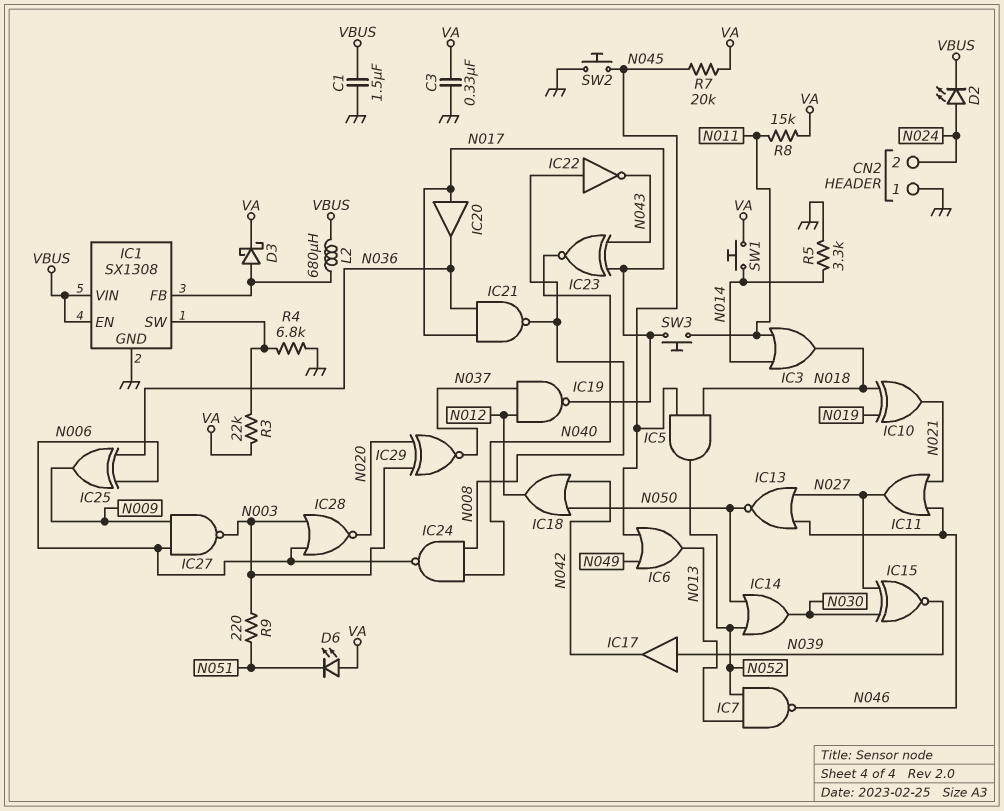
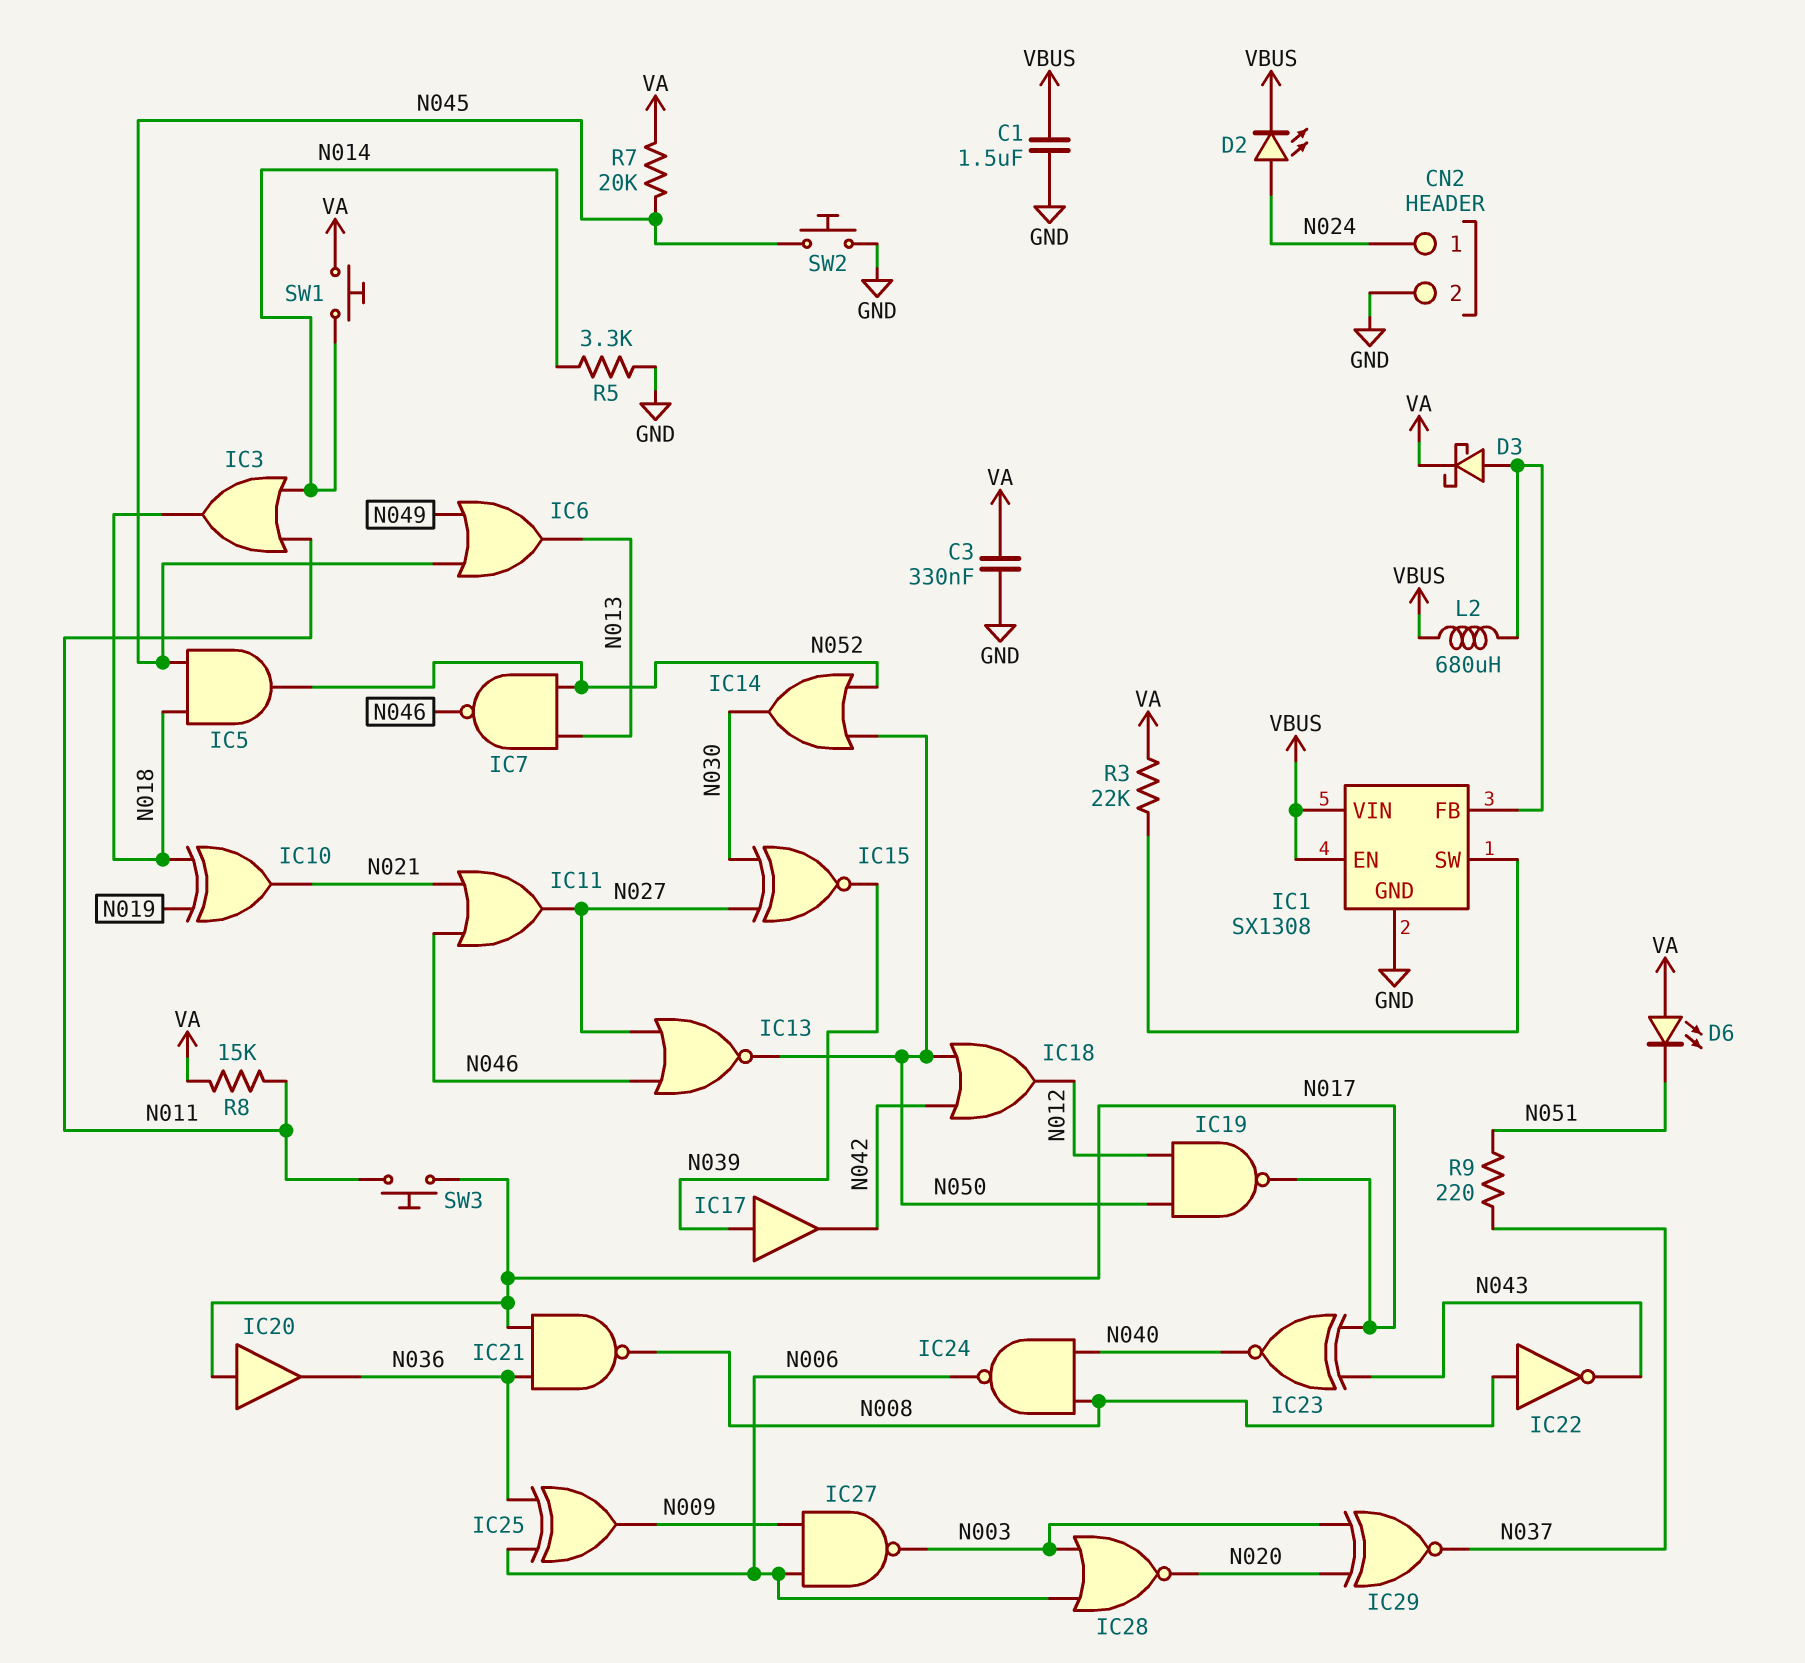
CN2 pin 1: GND -> N024
CN2 pin 2: N024 -> GND
IC19: NAND (in N012, in N037, out N017) -> NAND (in N012, in N050, out N017)
R4: 6.8k (GND, IC1/SW) -> none
R9: 220 (N003, N051) -> 220 (N037, N051)

